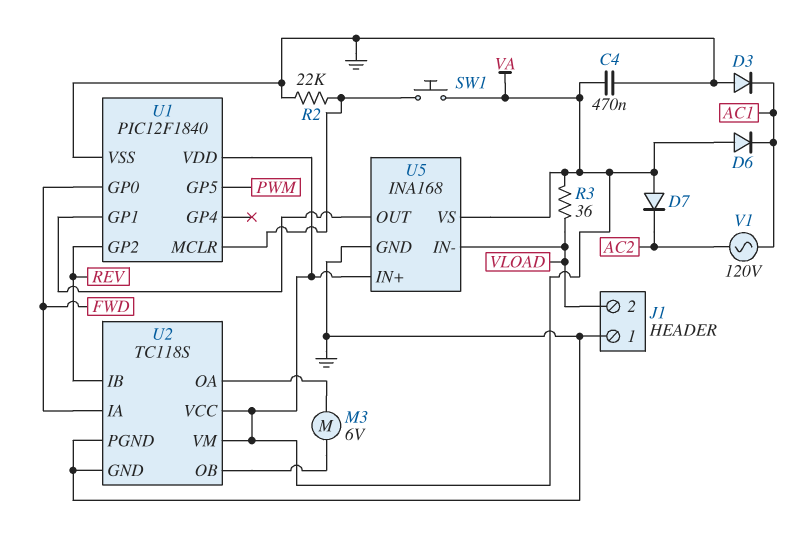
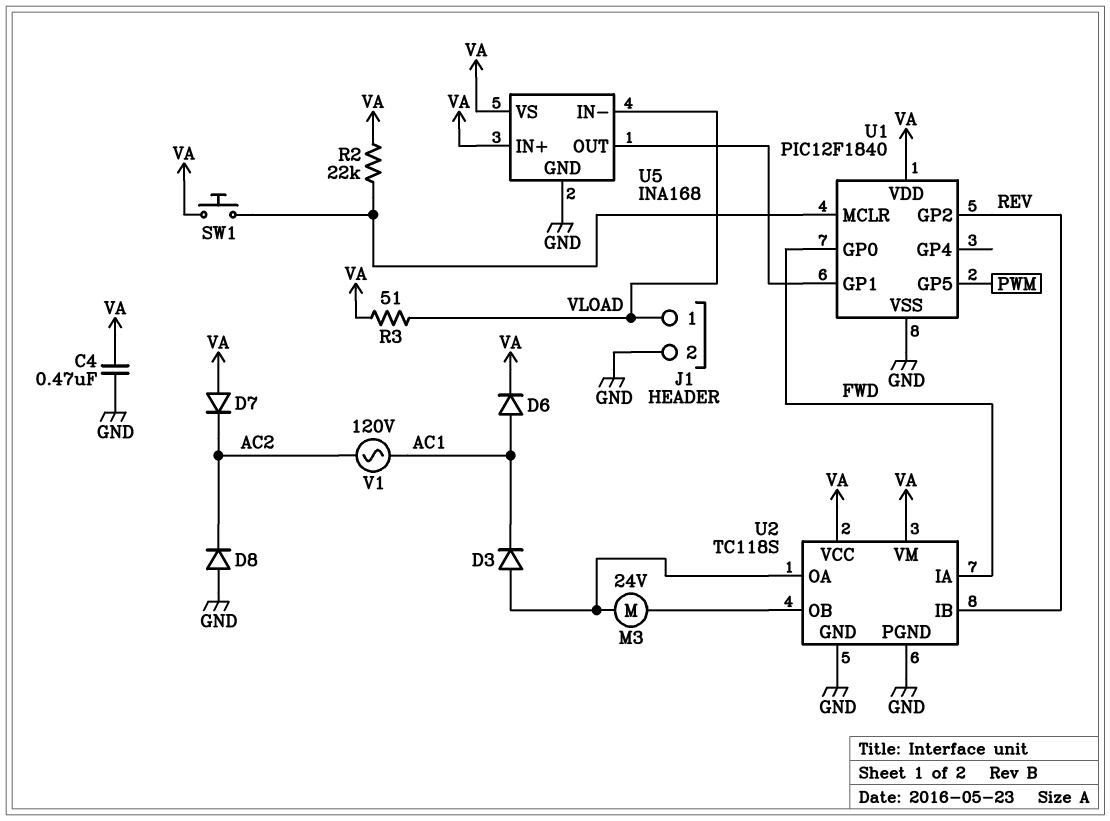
D3: diode (A GND, K AC1) -> diode (A U2/OA, K AC1)
D6: diode (A VA, K AC1) -> diode (A AC1, K VA)
D8: none -> diode (A GND, K AC2)
J1 pin 1: GND -> VLOAD
J1 pin 2: VLOAD -> GND
M3: motor 6V (U2/OA, U2/OB) -> motor 24V (U2/OA, U2/OB)
R2: 22k (GND, U1/MCLR) -> 22k (U1/MCLR, VA)
R3: 36 (VA, VLOAD) -> 51 (VA, VLOAD)

